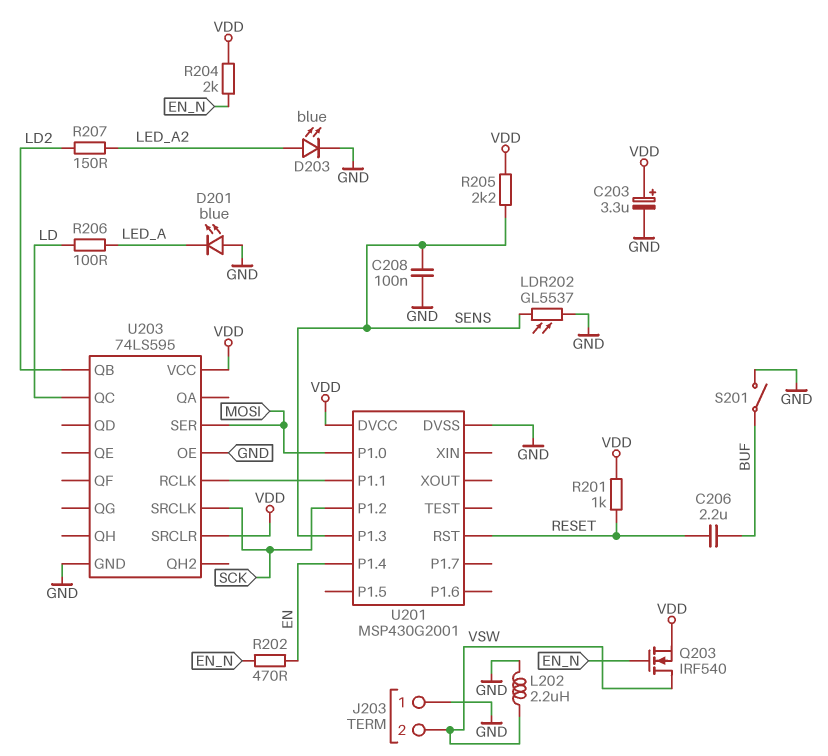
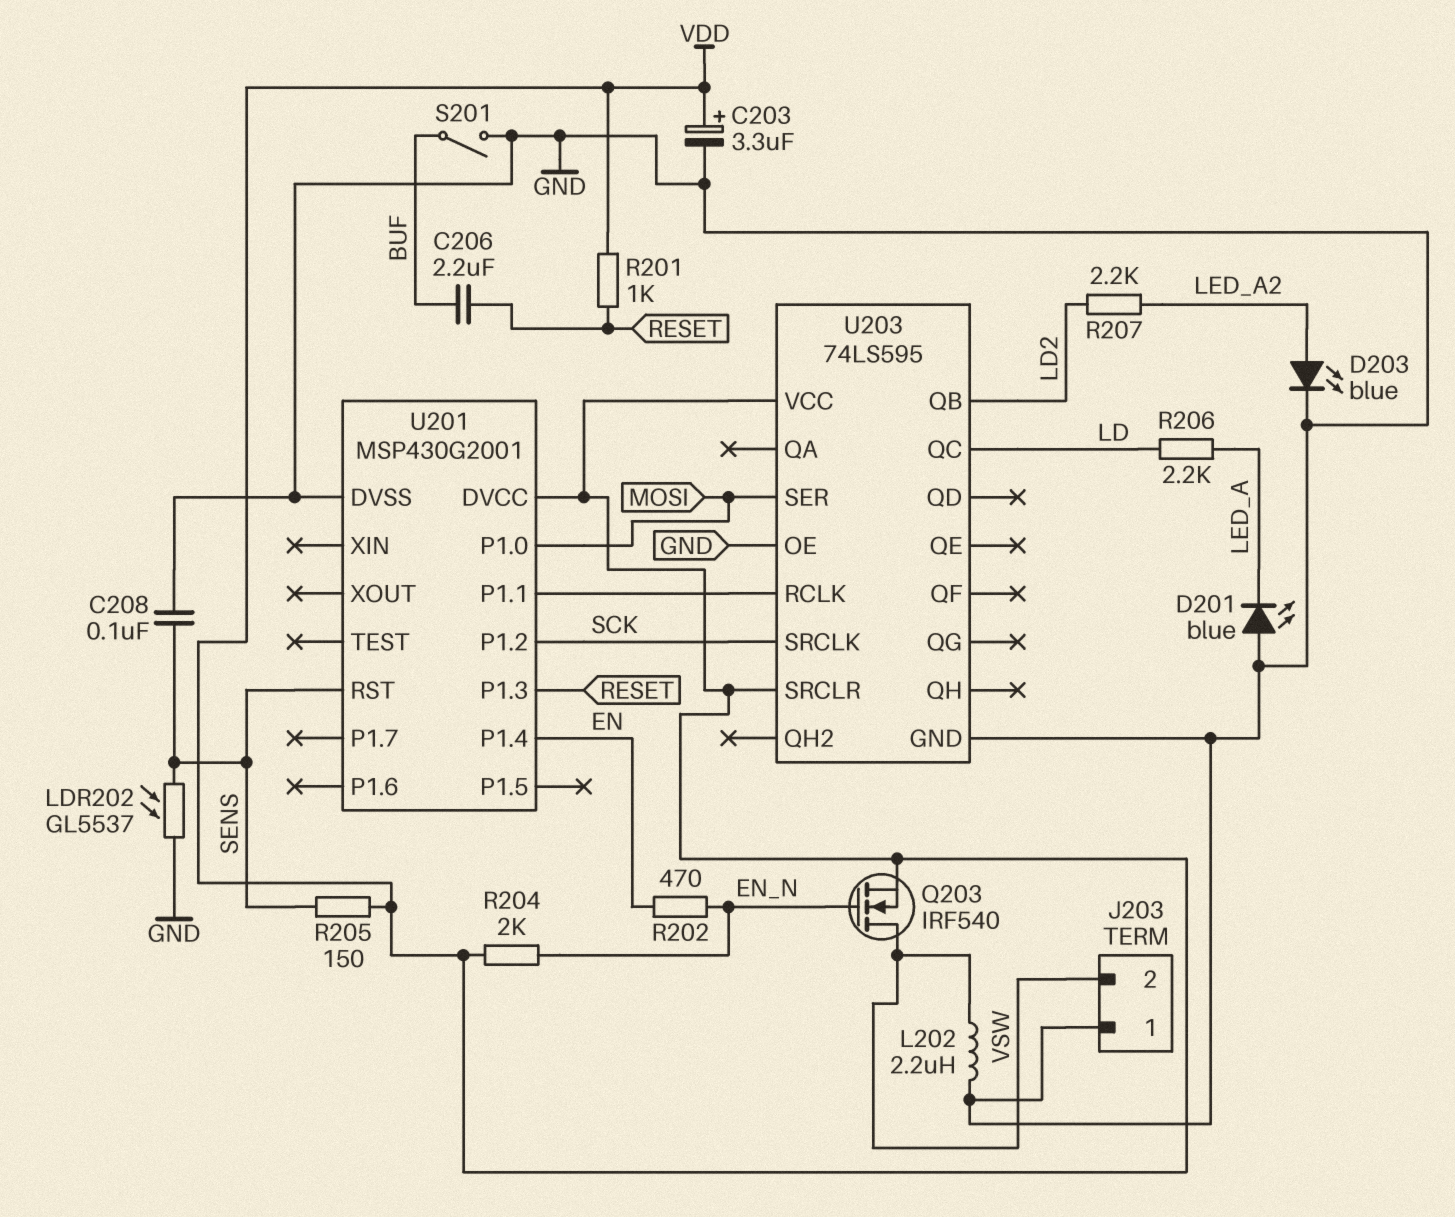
R205: 2.2k (SENS, VDD) -> 150 (SENS, VDD)
R206: 100 (LD, LED_A) -> 2.2k (LD, LED_A)
R207: 150 (LD2, LED_A2) -> 2.2k (LD2, LED_A2)
U201 pin P1.3: SENS -> RESET
U201 pin RST: RESET -> SENS

